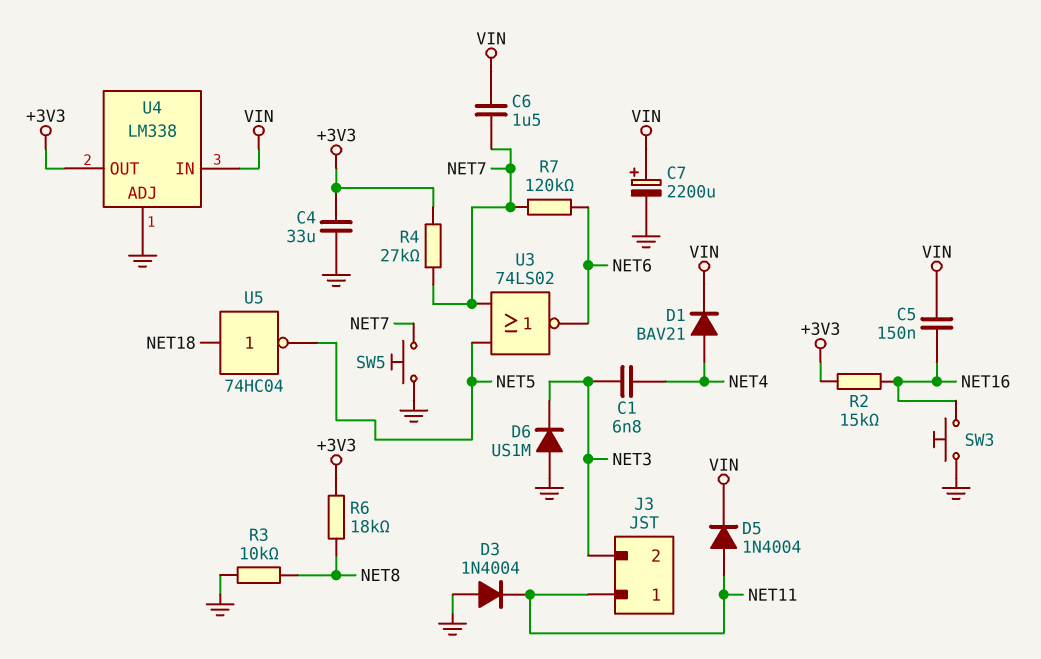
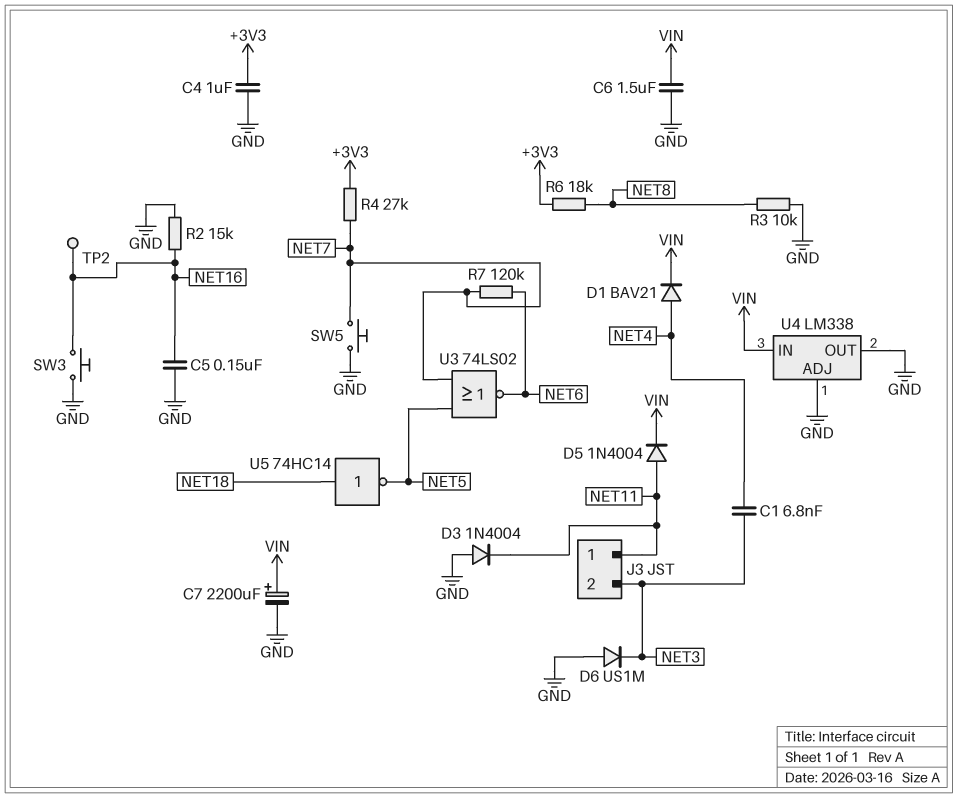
C4: 33uF (+3V3, GND) -> 1uF (+3V3, GND)
C5: 150nF (NET16, VIN) -> 150nF (GND, NET16)
C6: 1.5uF (NET7, VIN) -> 1.5uF (GND, VIN)
R2: 15k (+3V3, NET16) -> 15k (GND, NET16)
TP2: none -> test point (NET16)
U4 pin OUT: +3V3 -> GND
U5: NOT 74HC04 (in NET18, out NET5) -> NOT 74HC14 (in NET18, out NET5)

